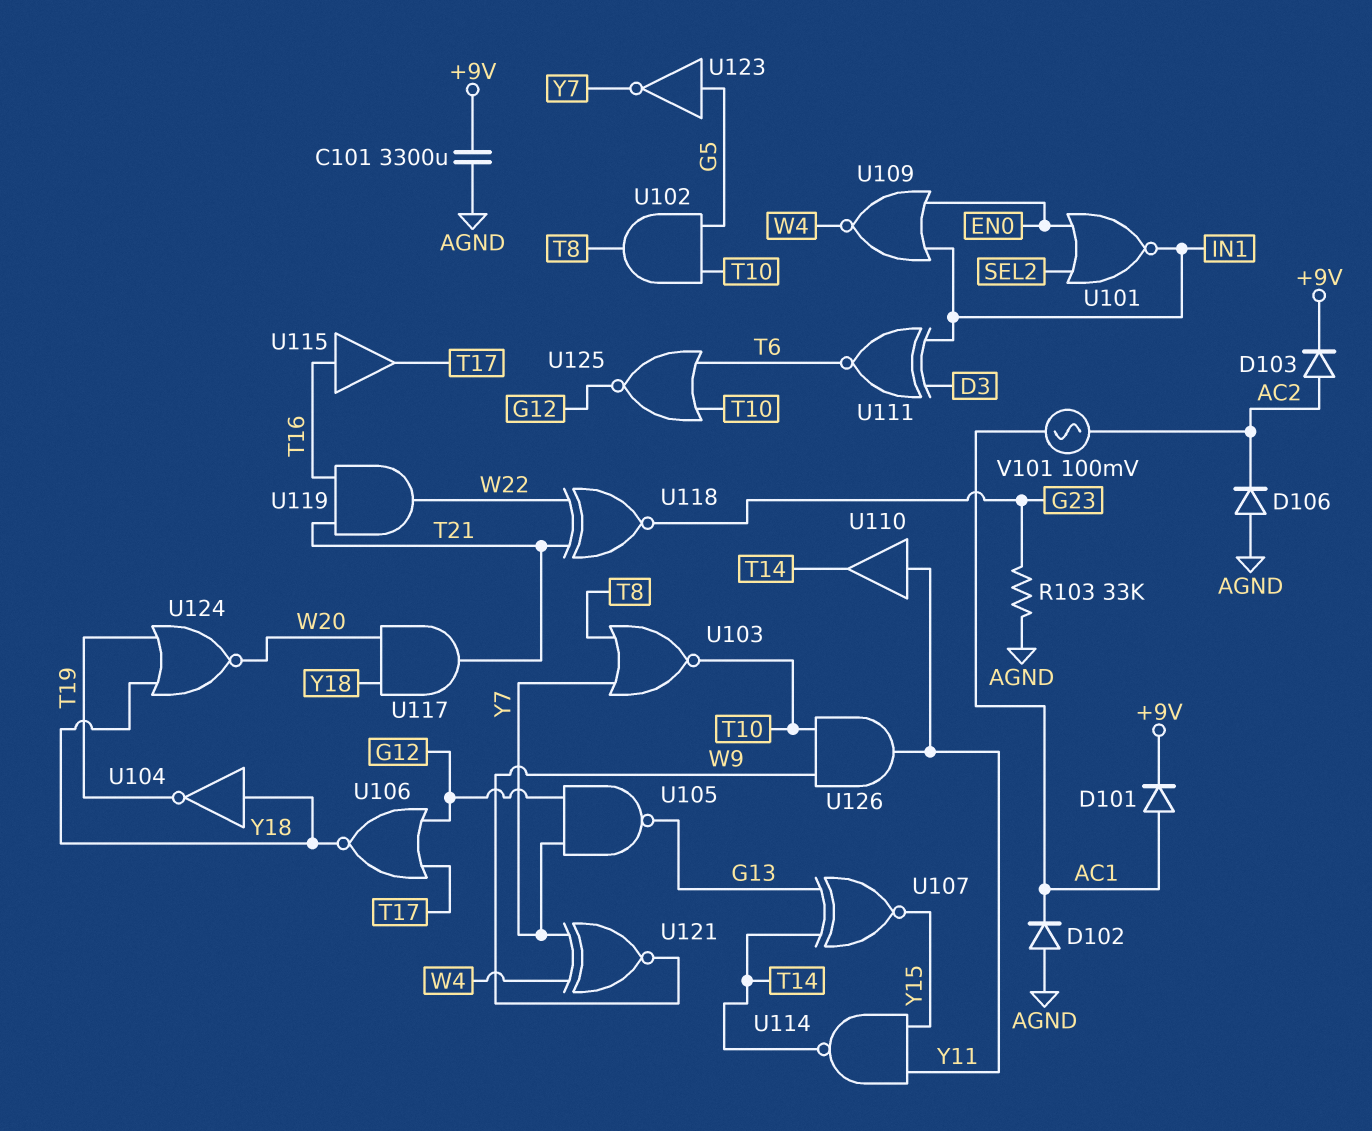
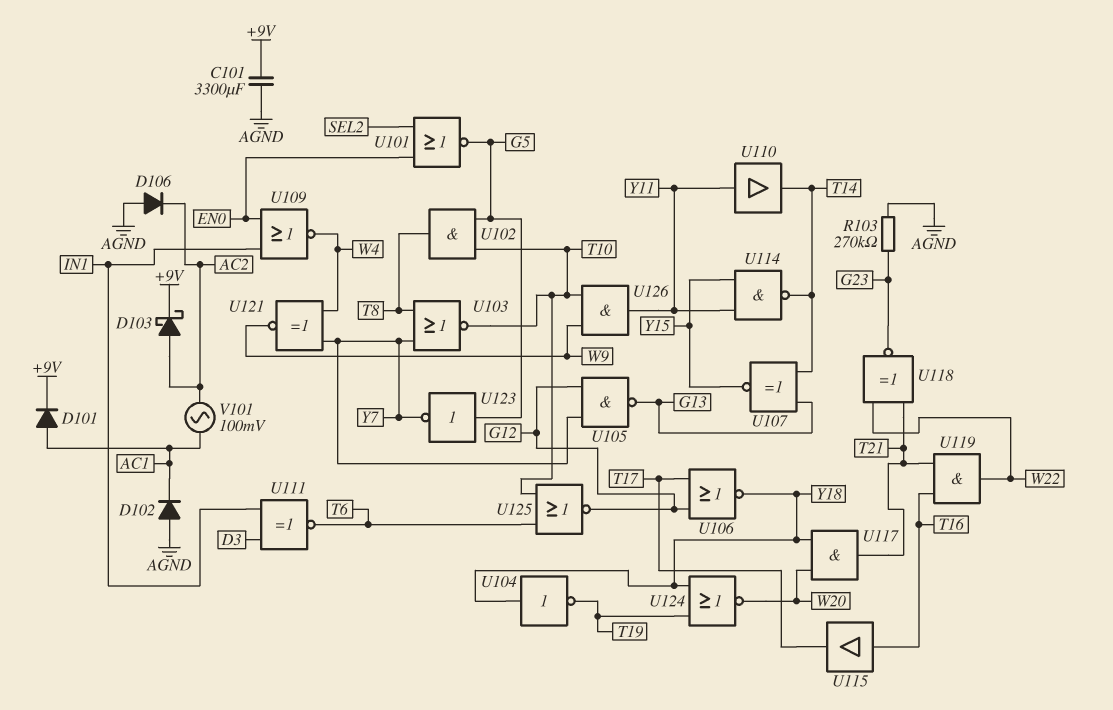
D103: diode (A AC2, K +9V) -> schottky (A AC2, K +9V)
R103: 33k (AGND, G23) -> 270k (AGND, G23)
U101: NOR (in EN0, in SEL2, out IN1) -> NOR (in EN0, in SEL2, out G5)

